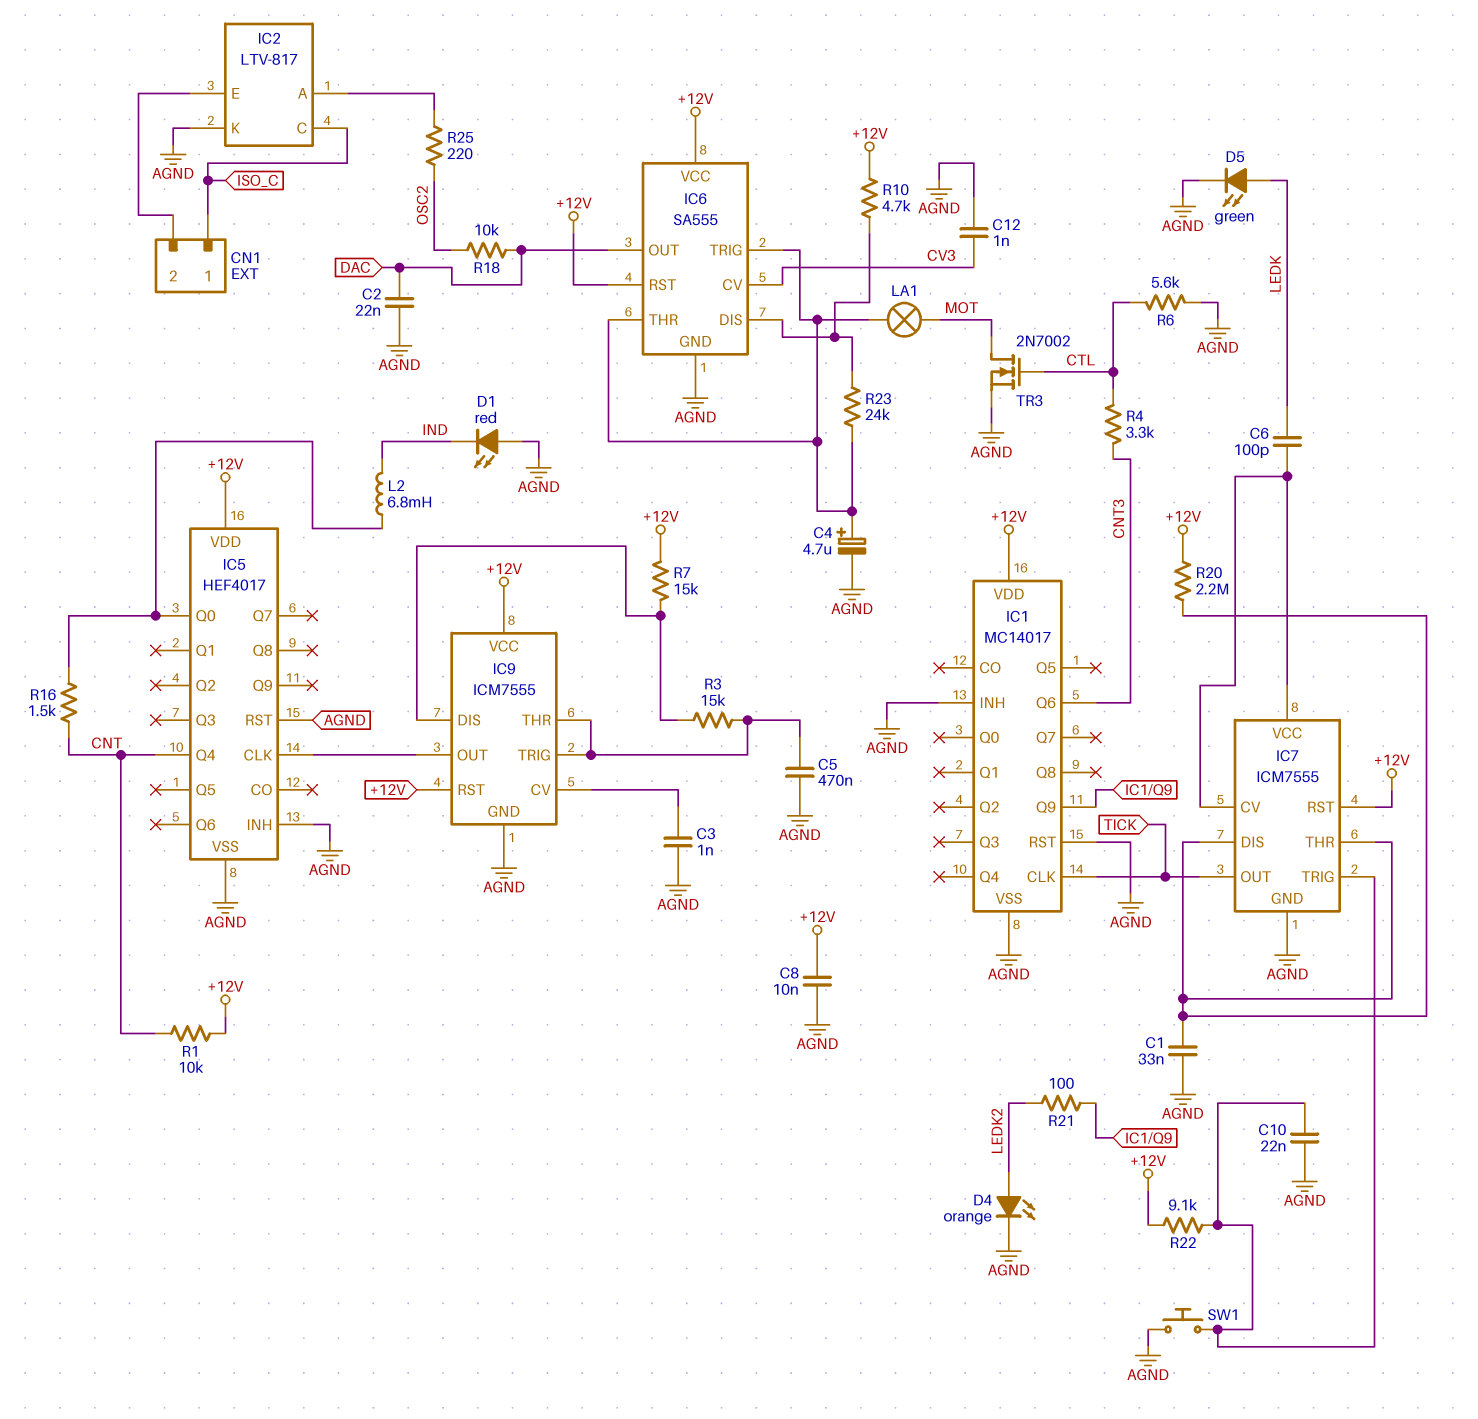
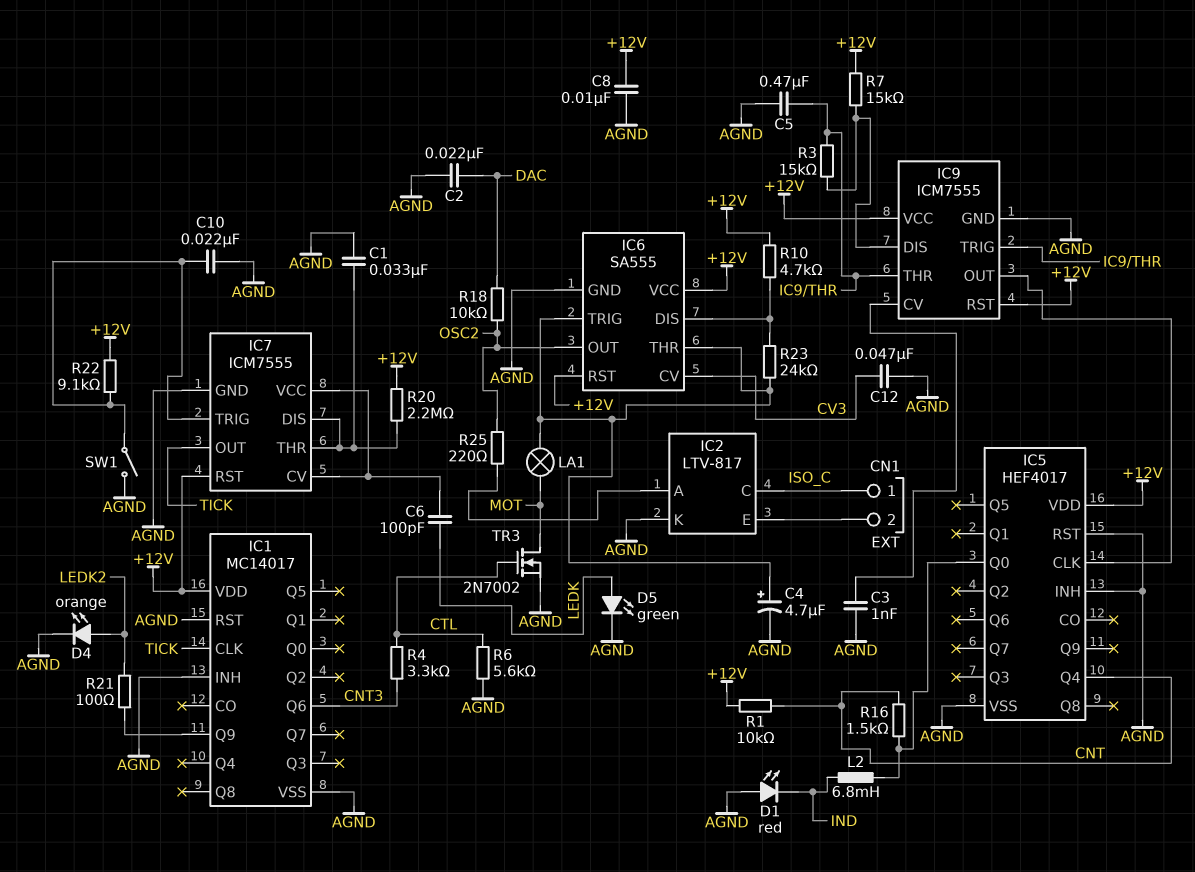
C12: 1nF (AGND, CV3) -> 47nF (AGND, CV3)
IC6 pin OUT: DAC -> OSC2
SW1: button (AGND, IC7/TRIG) -> switch (AGND, IC7/TRIG)

